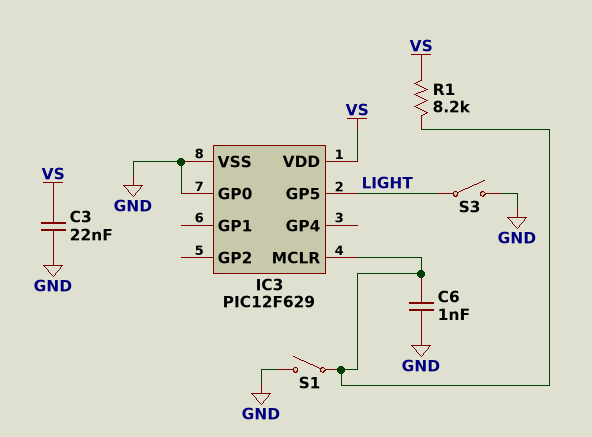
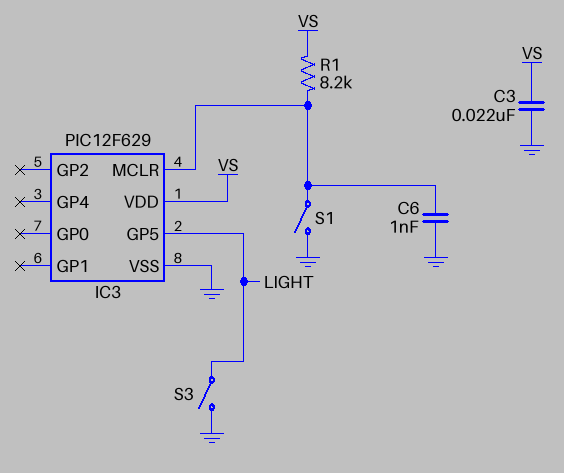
IC3 pin GP0: GND -> none

